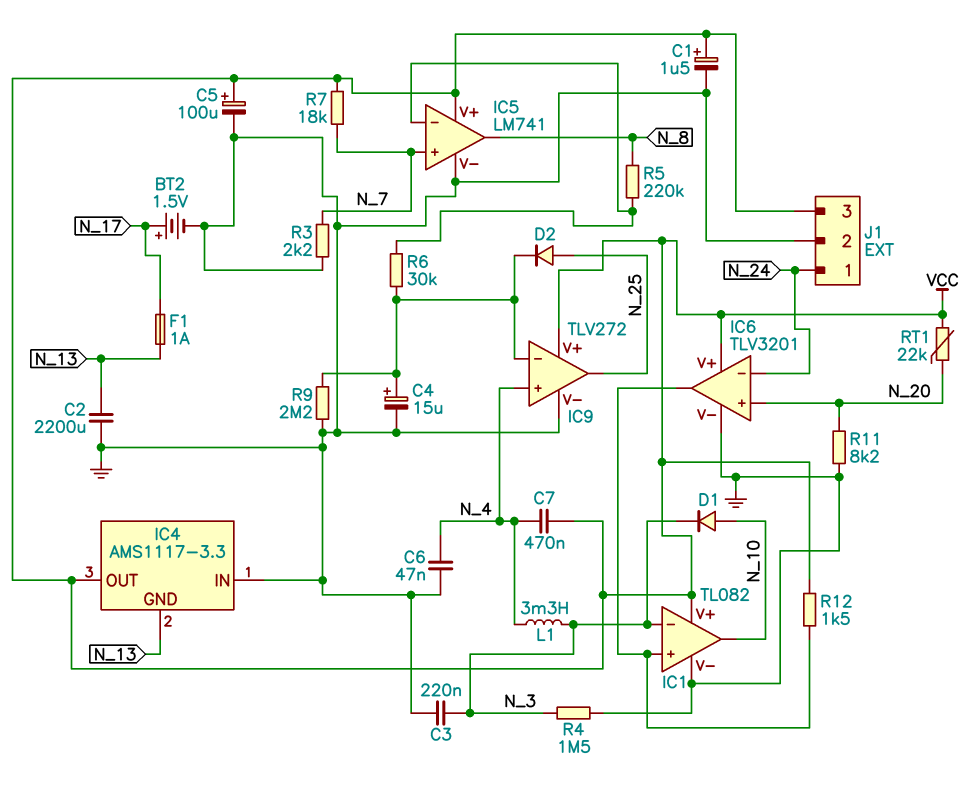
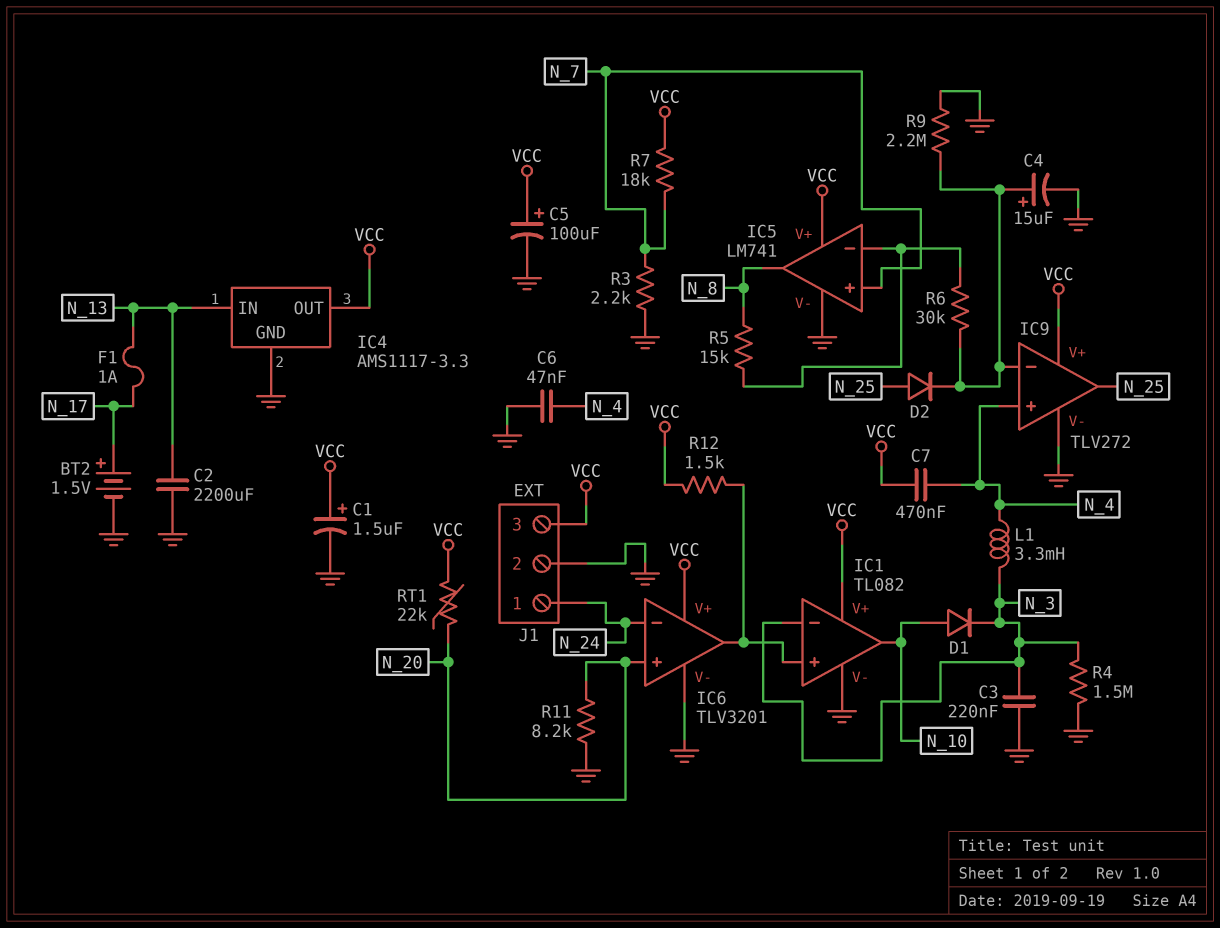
IC4 pin GND: N_13 -> GND
IC4 pin IN: GND -> N_13
R5: 220k (IC5/in-, N_8) -> 15k (IC5/in-, N_8)

